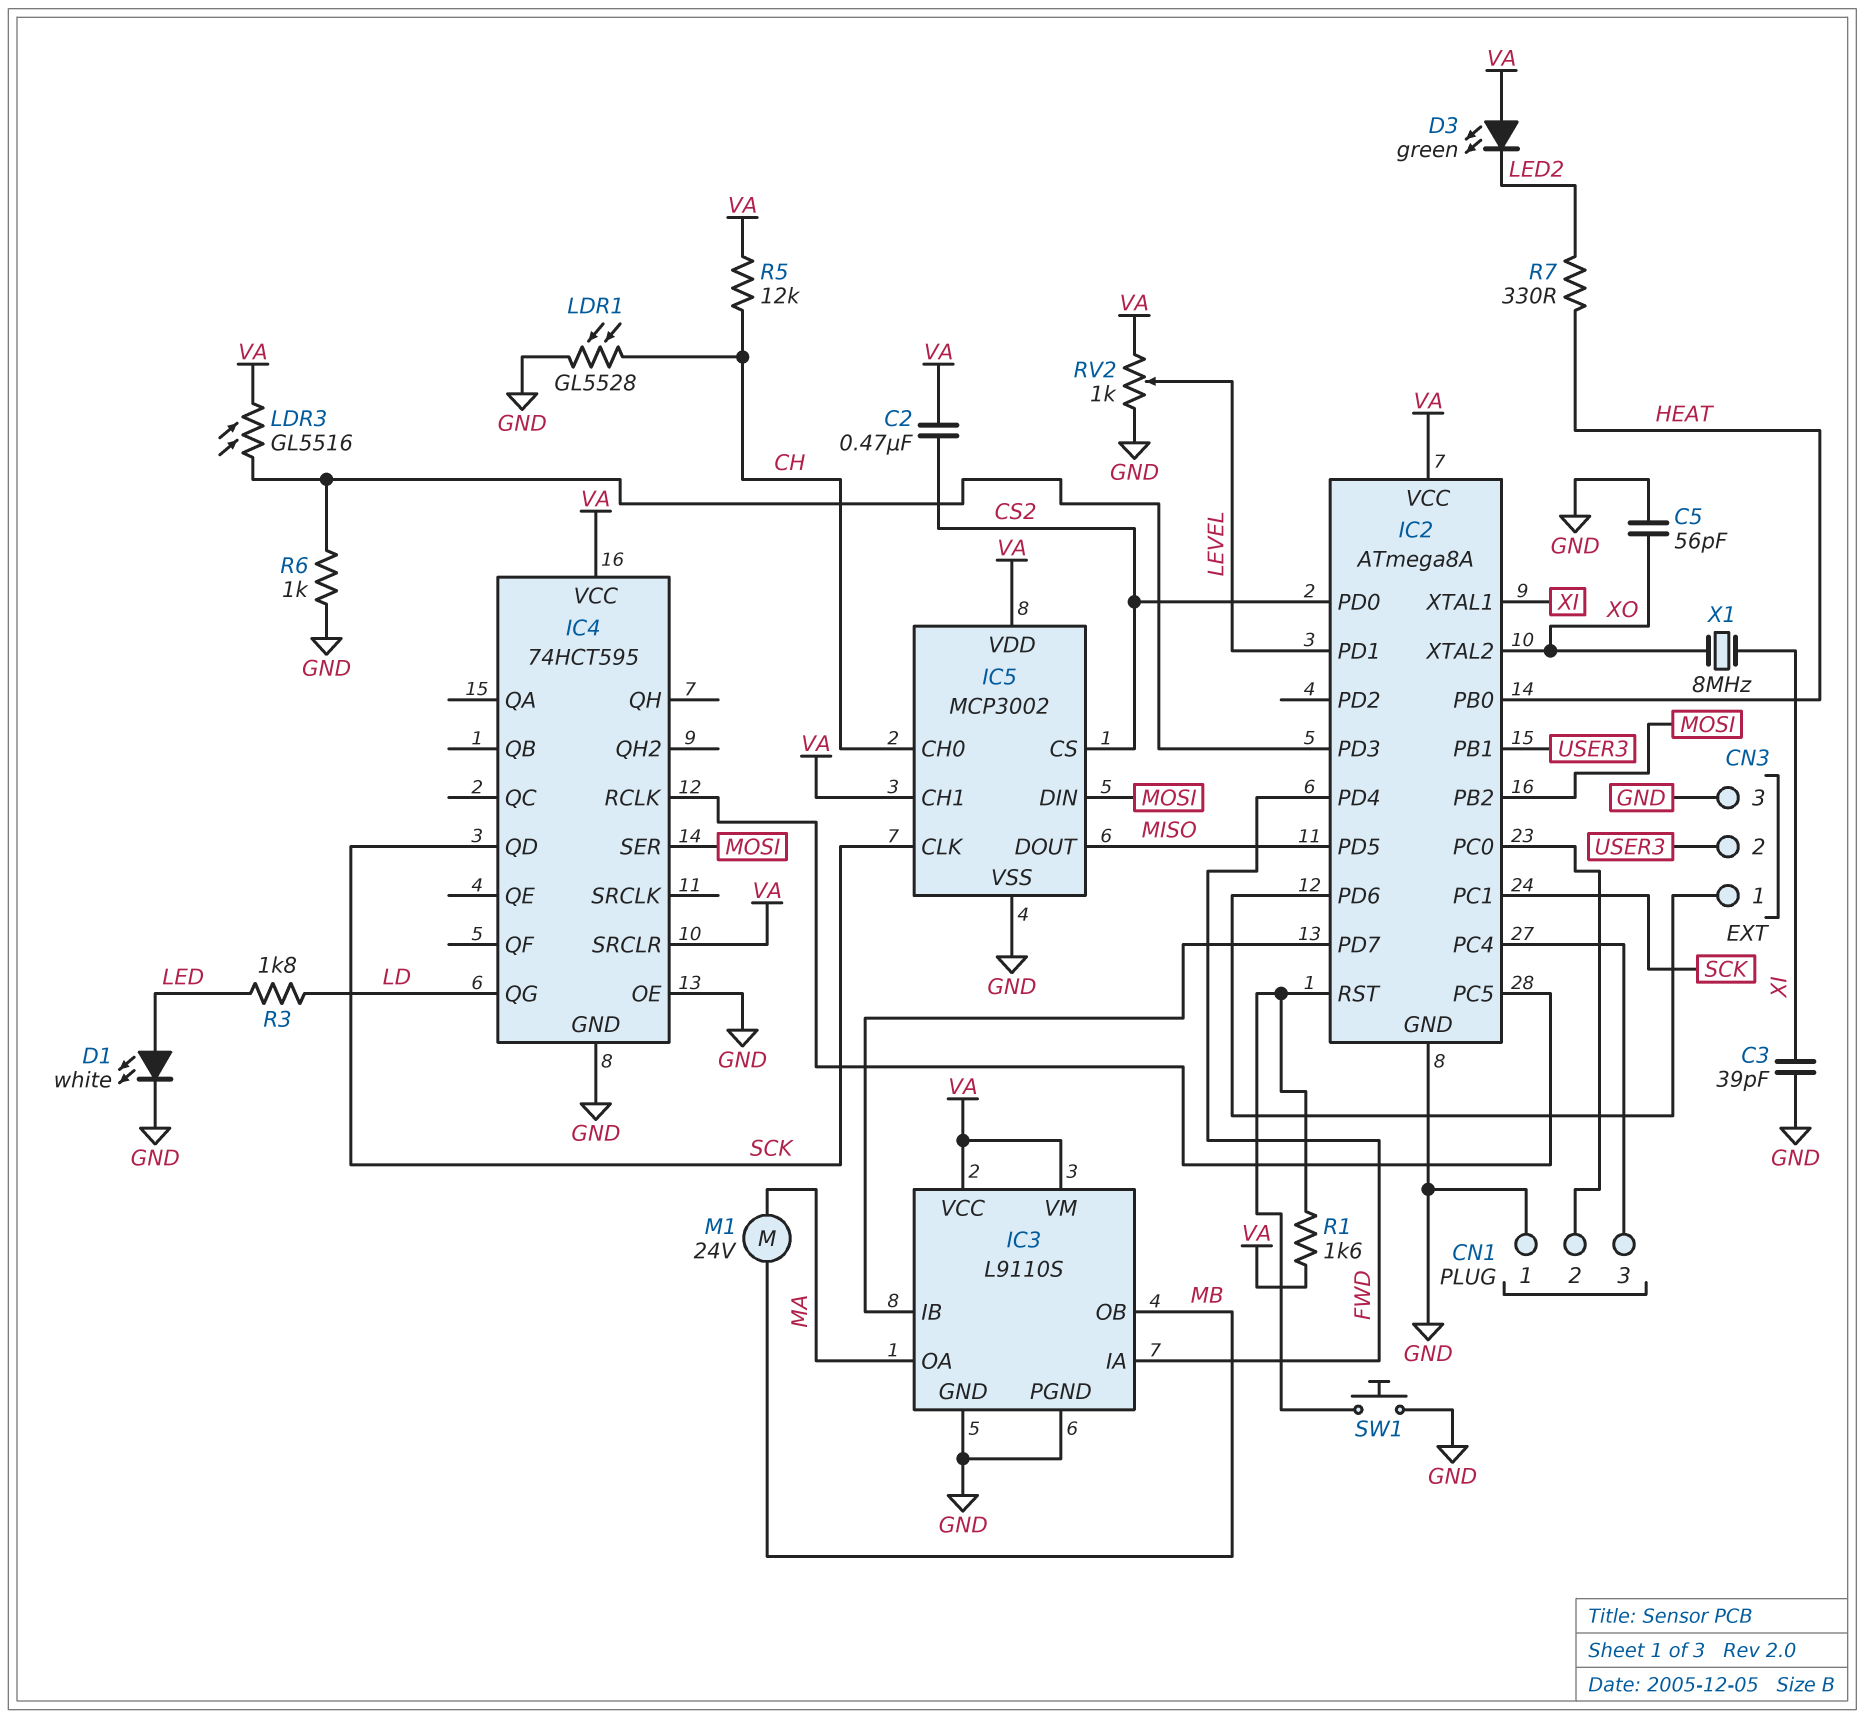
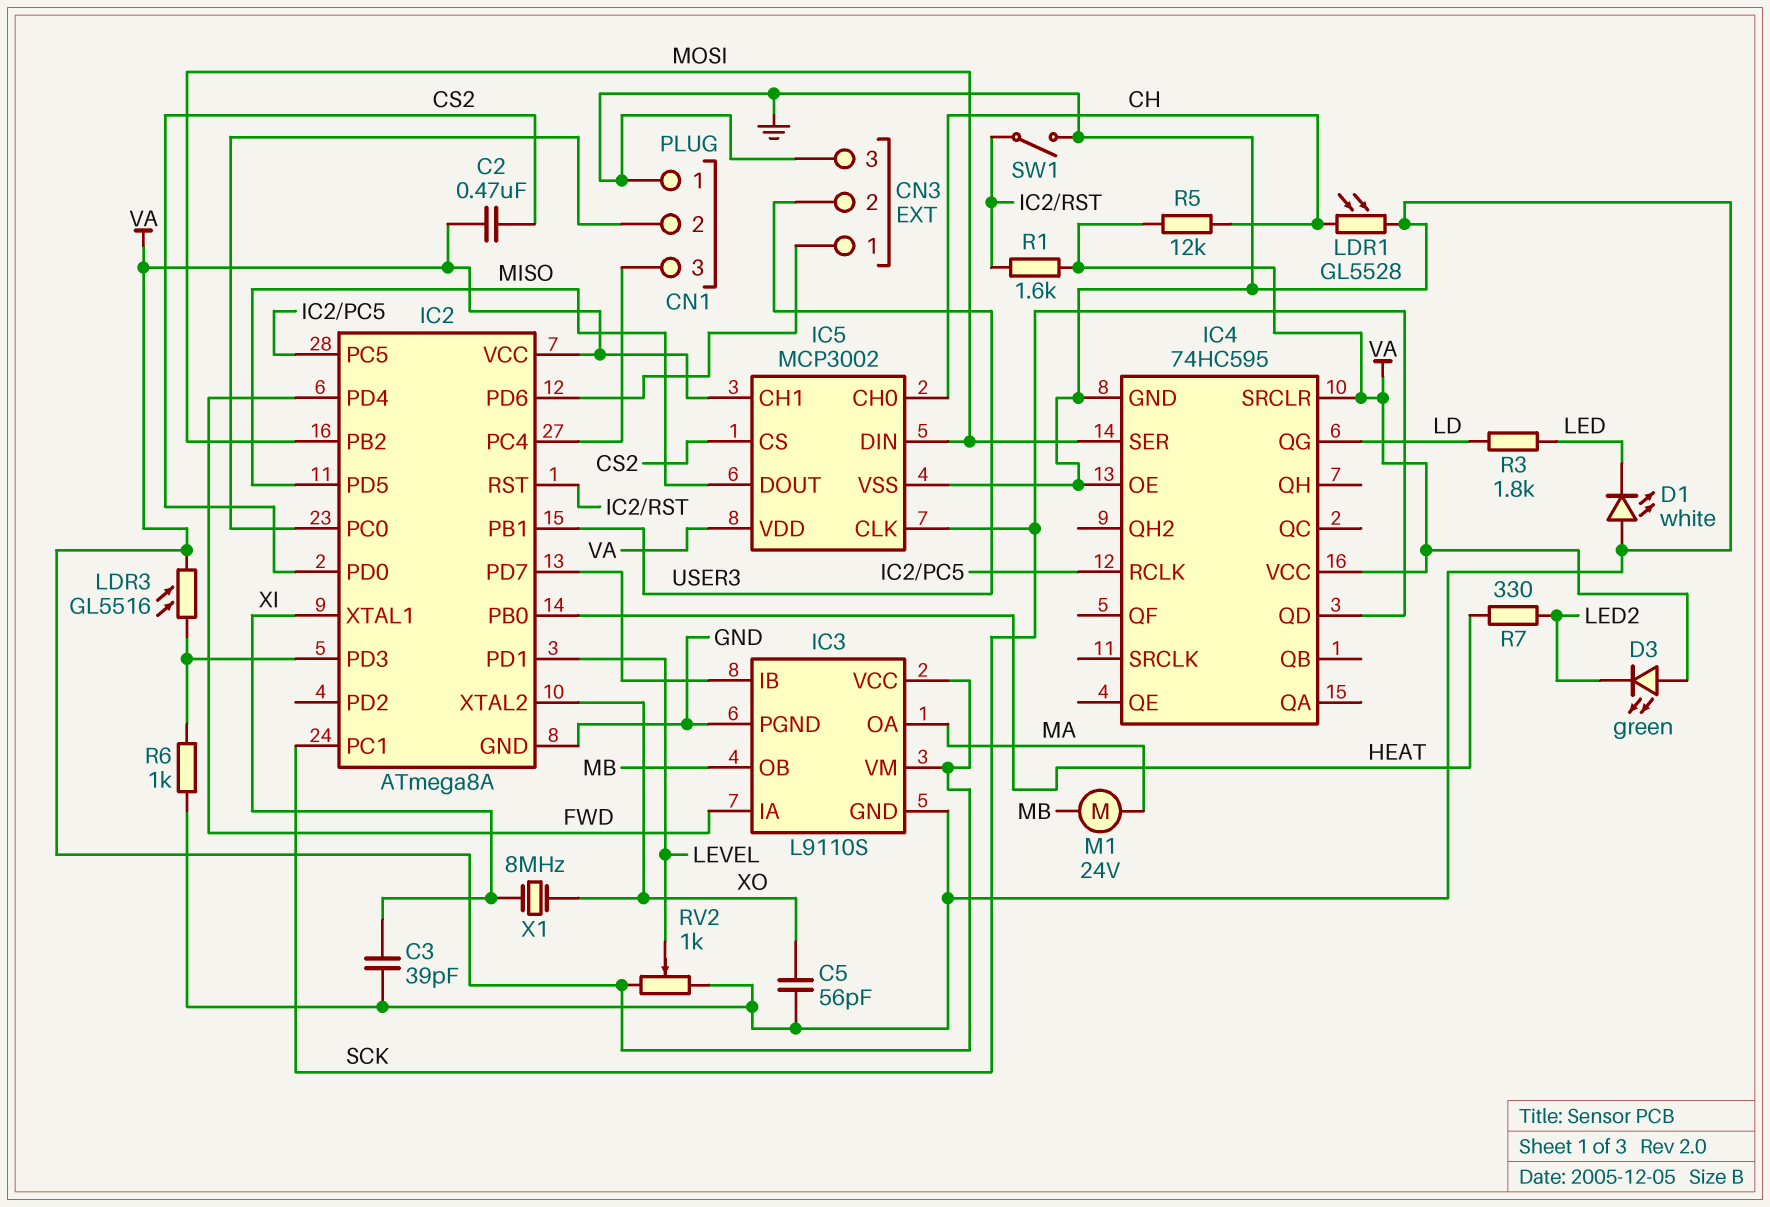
D1: LED white (A LED, K GND) -> LED white (A GND, K LED)
IC4: 74HCT595 -> 74HC595
SW1: button (GND, IC2/RST) -> switch (GND, IC2/RST)

